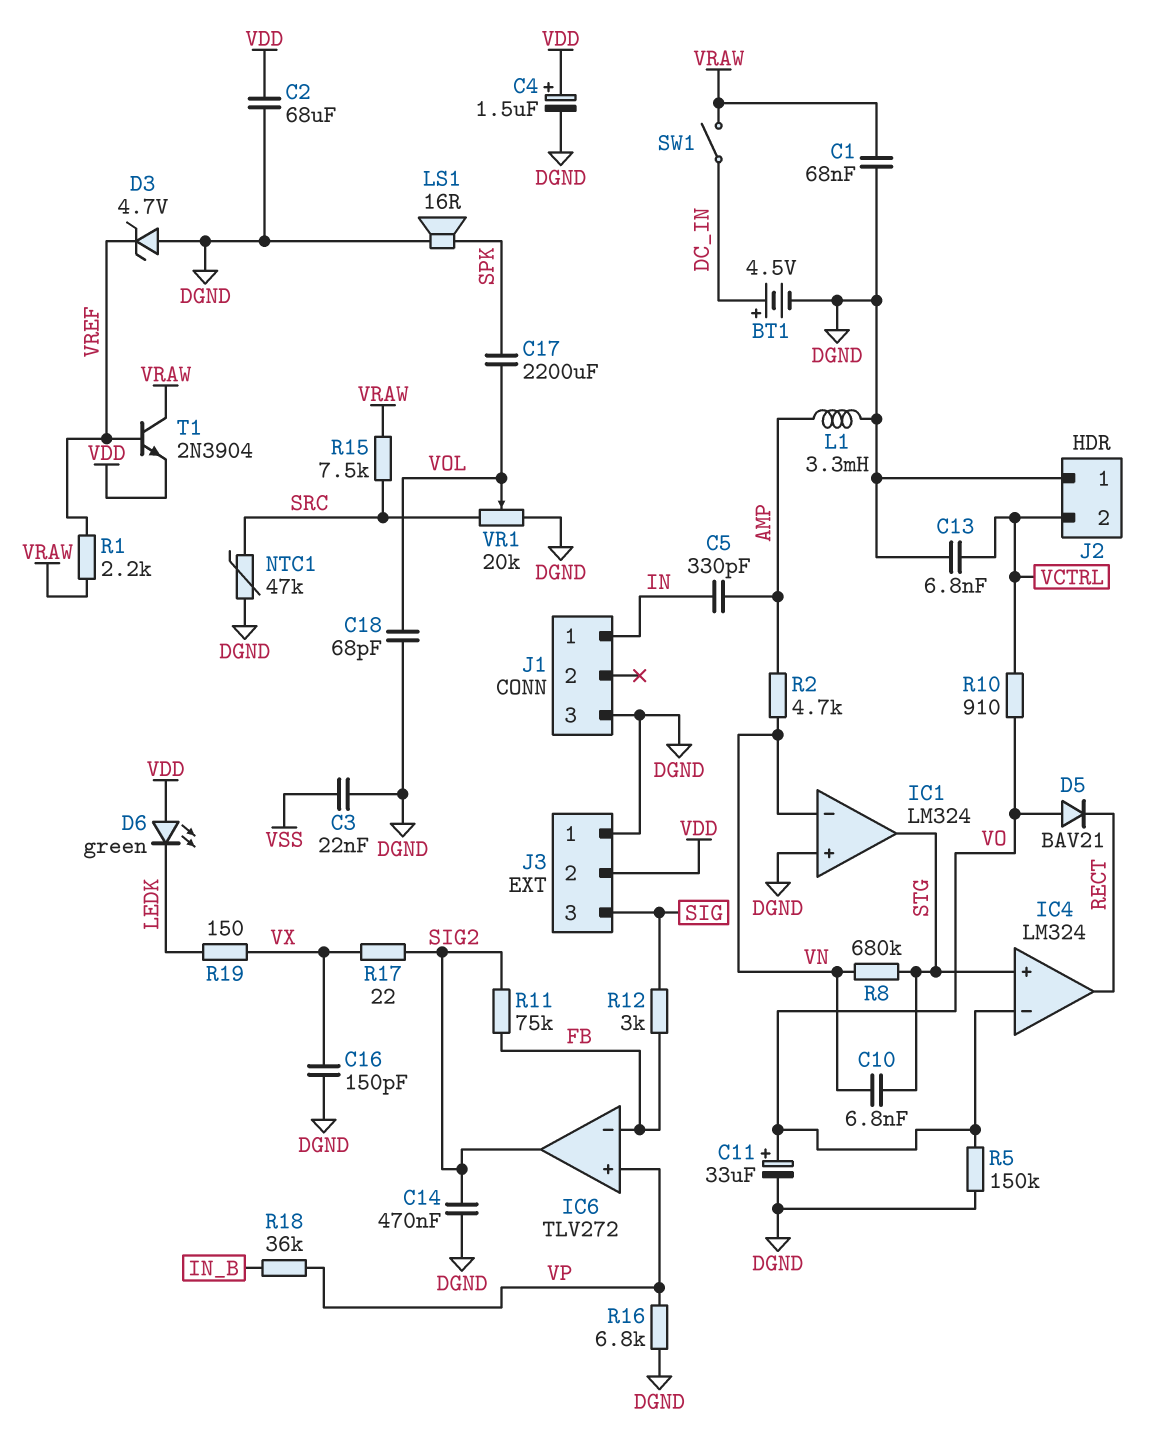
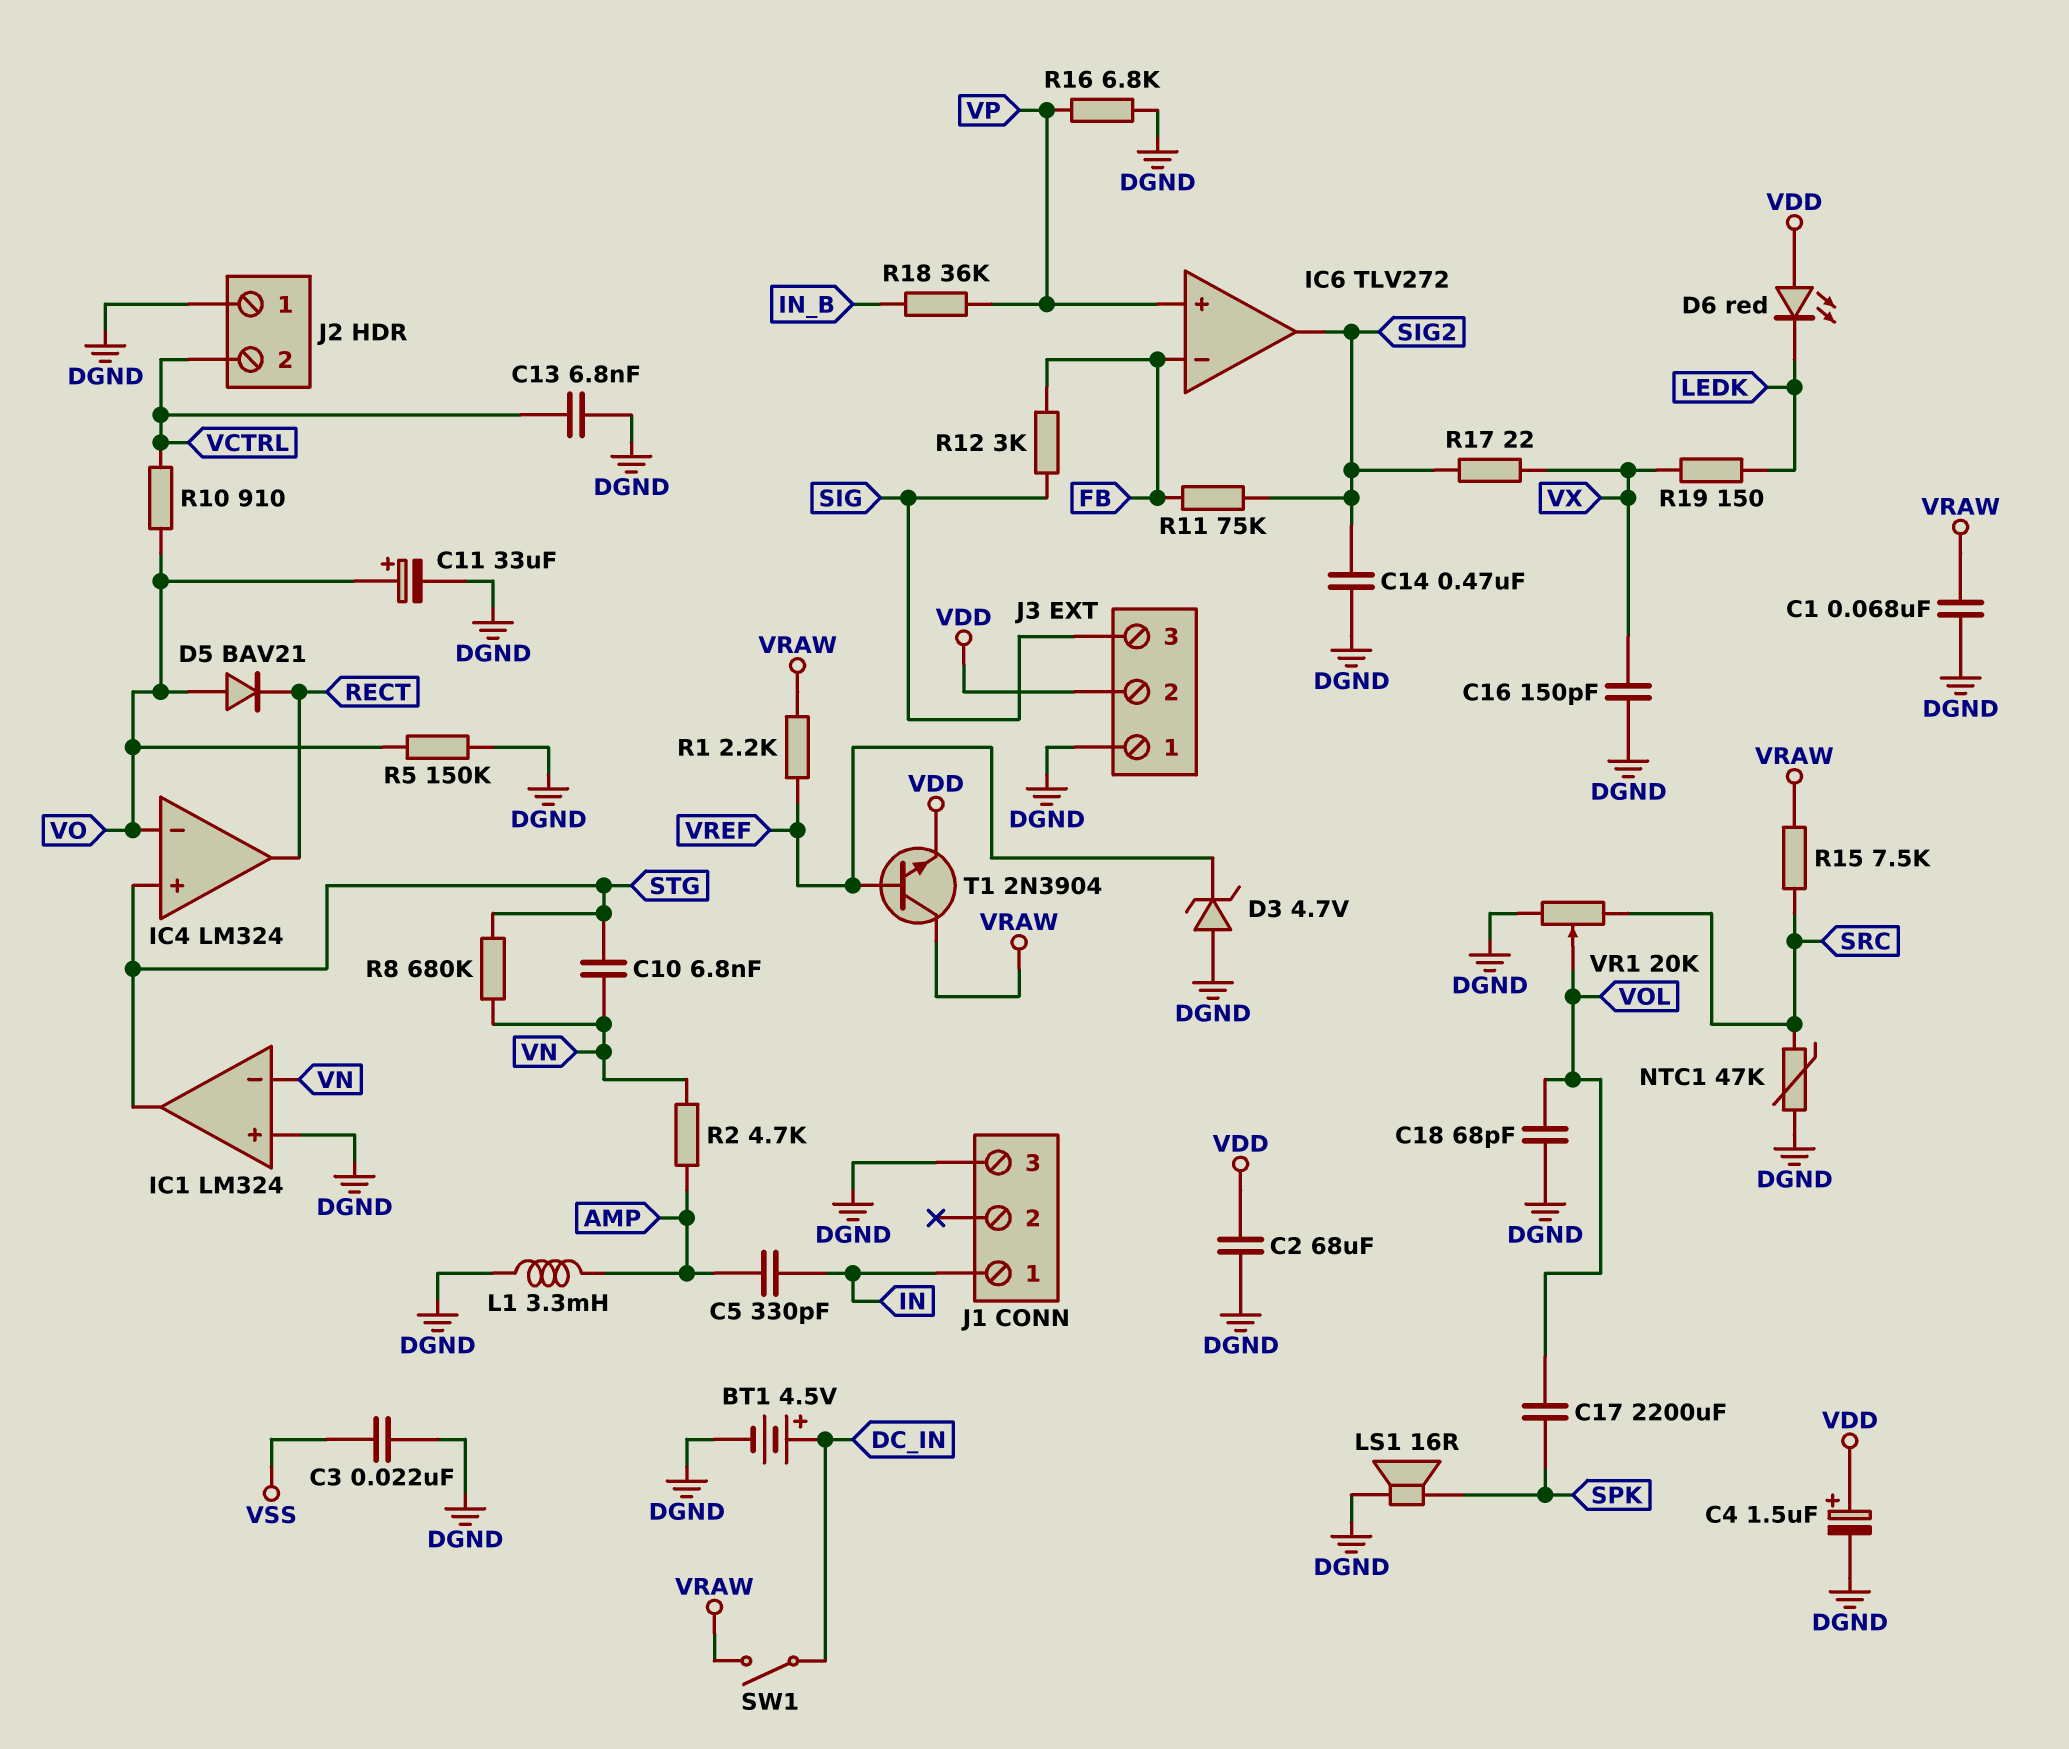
D6: LED green (A VDD, K LEDK) -> LED red (A VDD, K LEDK)

